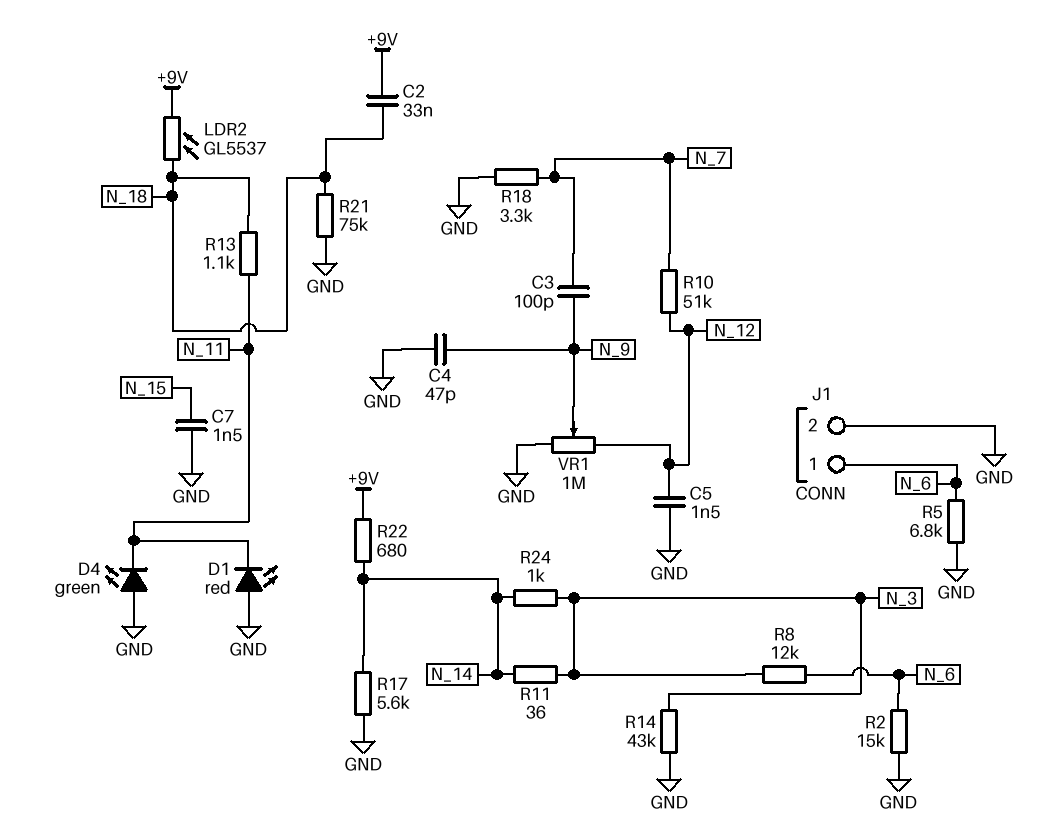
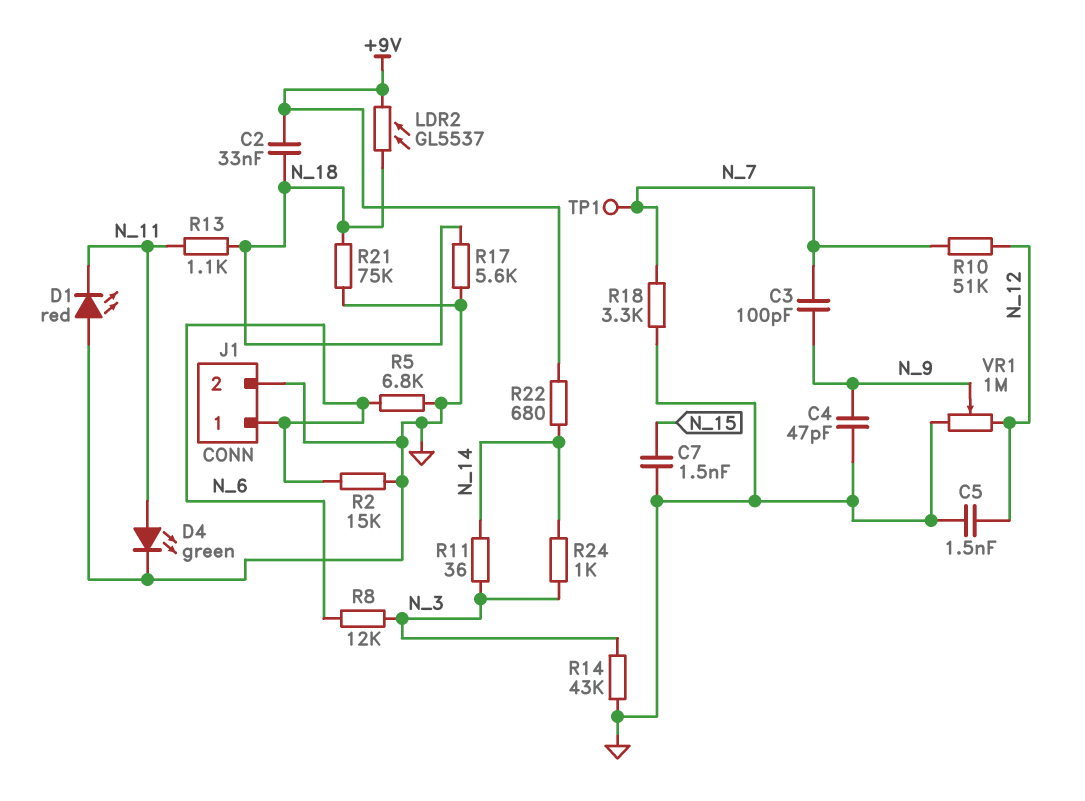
D4: LED green (A GND, K N_11) -> LED green (A N_11, K GND)
R17: 5.6k (GND, N_14) -> 5.6k (GND, N_18)
TP1: none -> test point (N_7)

